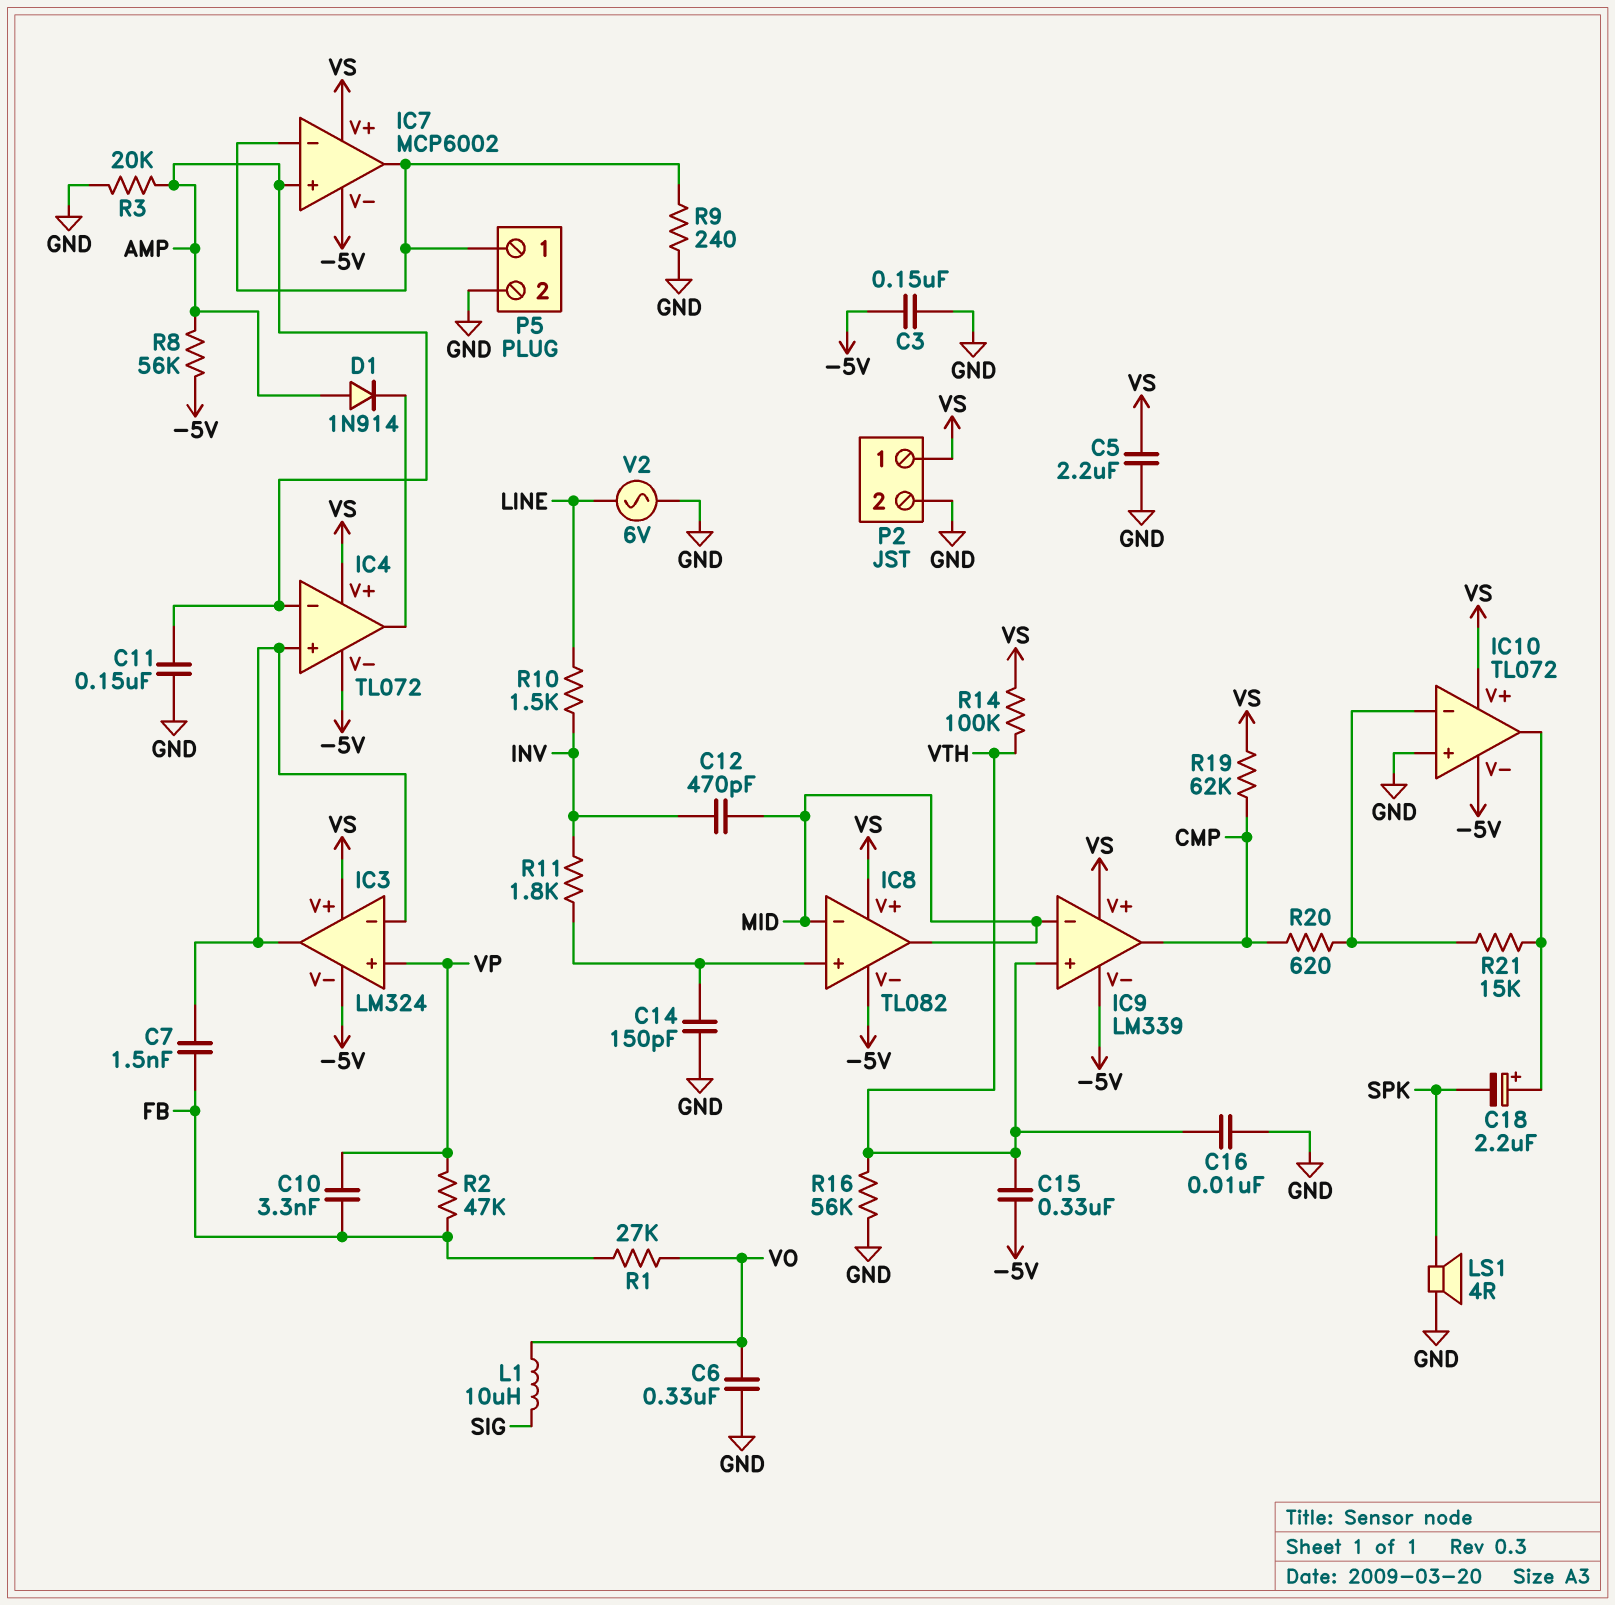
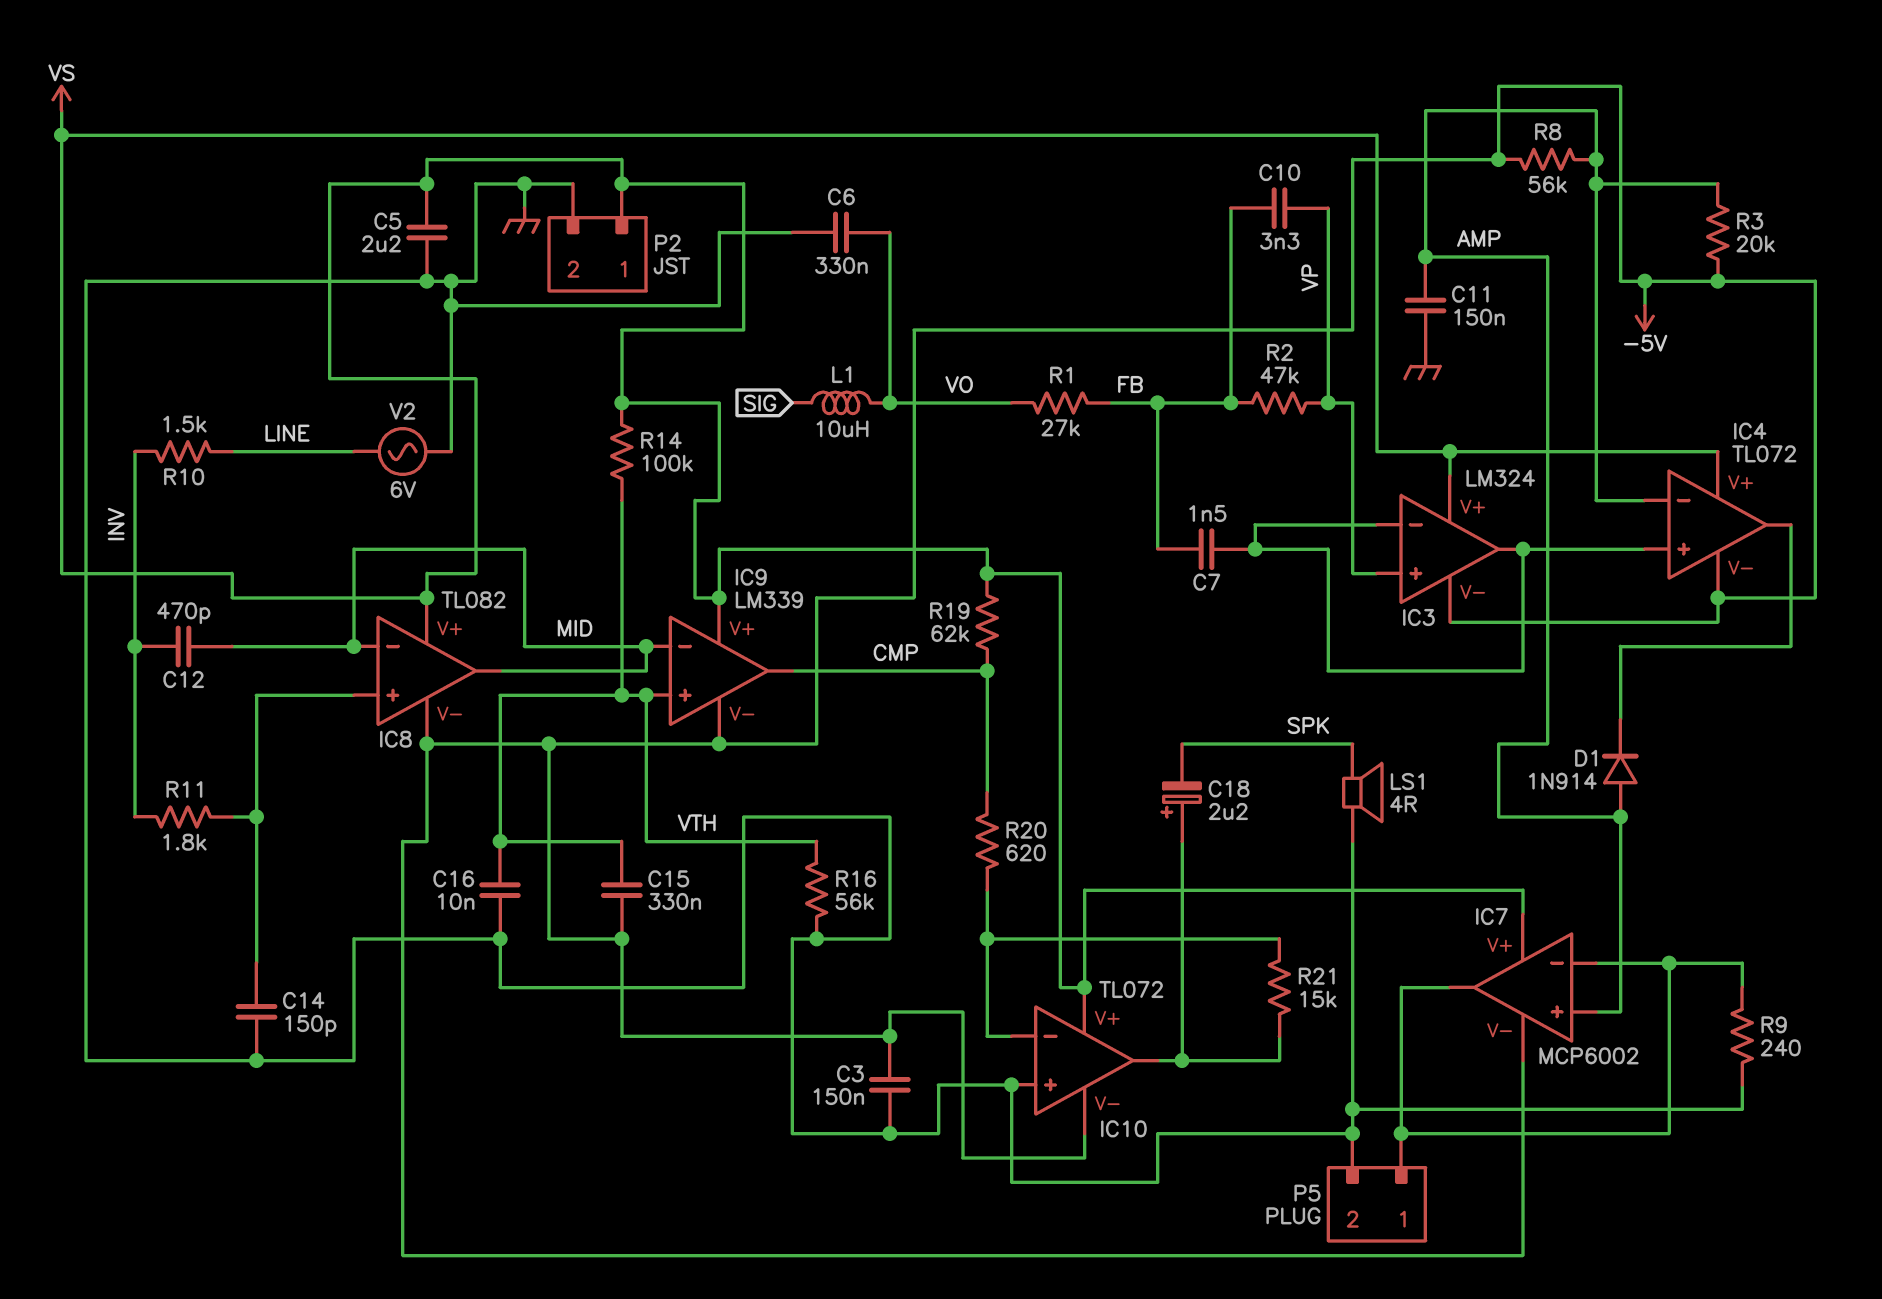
R3: 20k (AMP, GND) -> 20k (-5V, AMP)

